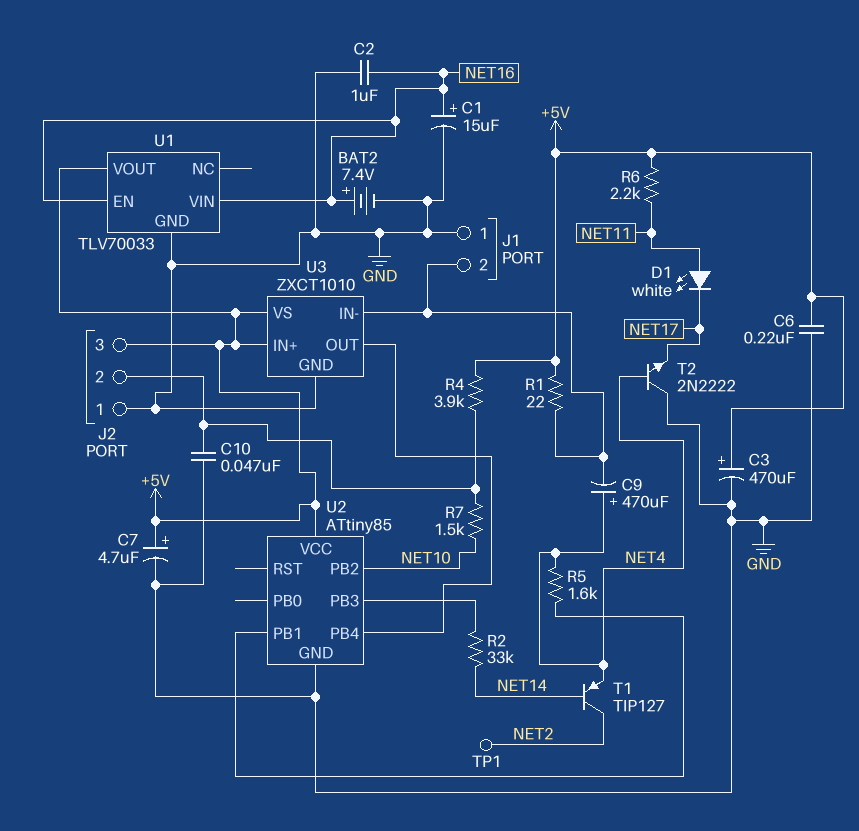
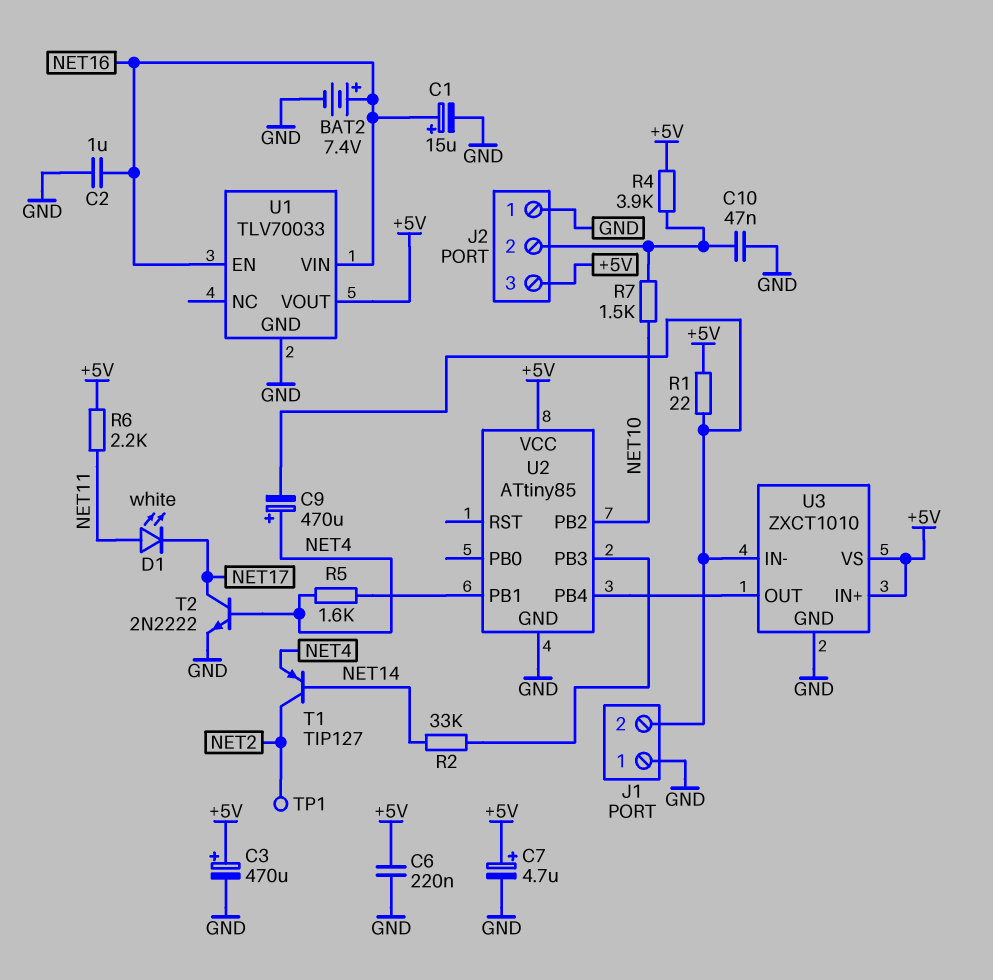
T2: NPN 2N2222 (B NET4, C GND, E NET17) -> NPN 2N2222 (B NET4, C NET17, E GND)

